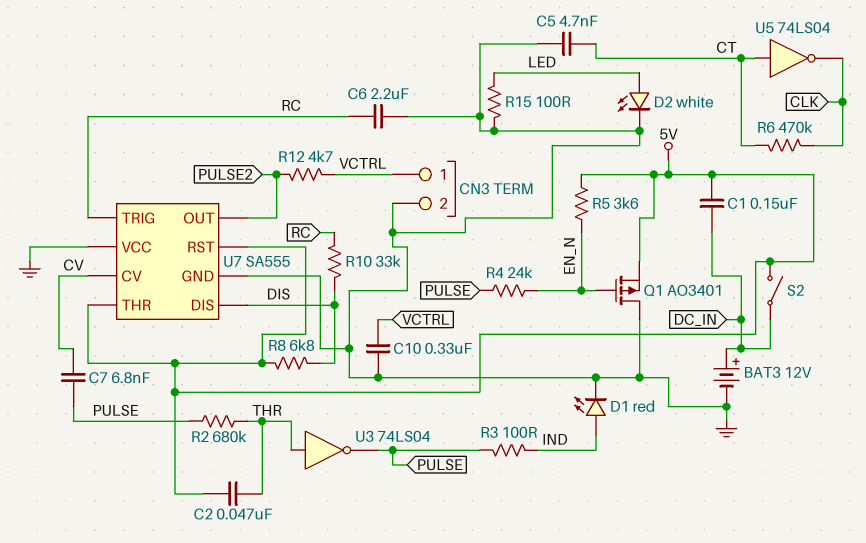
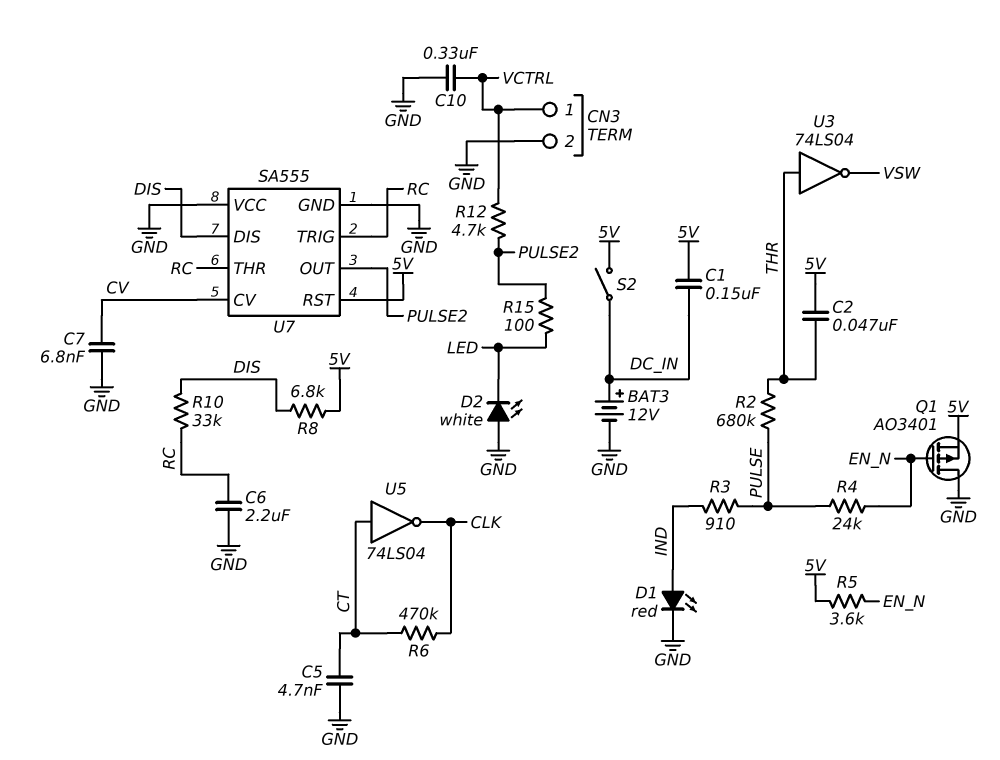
C7: 6.8nF (CV, PULSE) -> 6.8nF (CV, GND)
D2: LED white (A LED, K GND) -> LED white (A GND, K LED)
R3: 100 (IND, PULSE) -> 910 (IND, PULSE)
R15: 100 (GND, LED) -> 100 (LED, PULSE2)
U3: NOT 74LS04 (in THR, out PULSE) -> NOT 74LS04 (in THR, out VSW)
U7 pin THR: 5V -> RC

